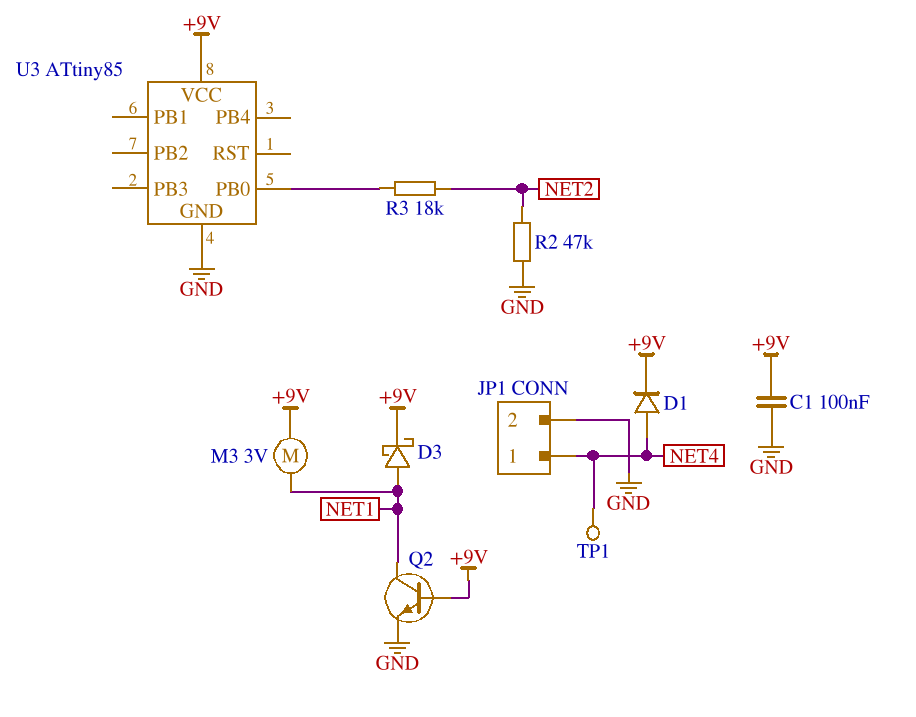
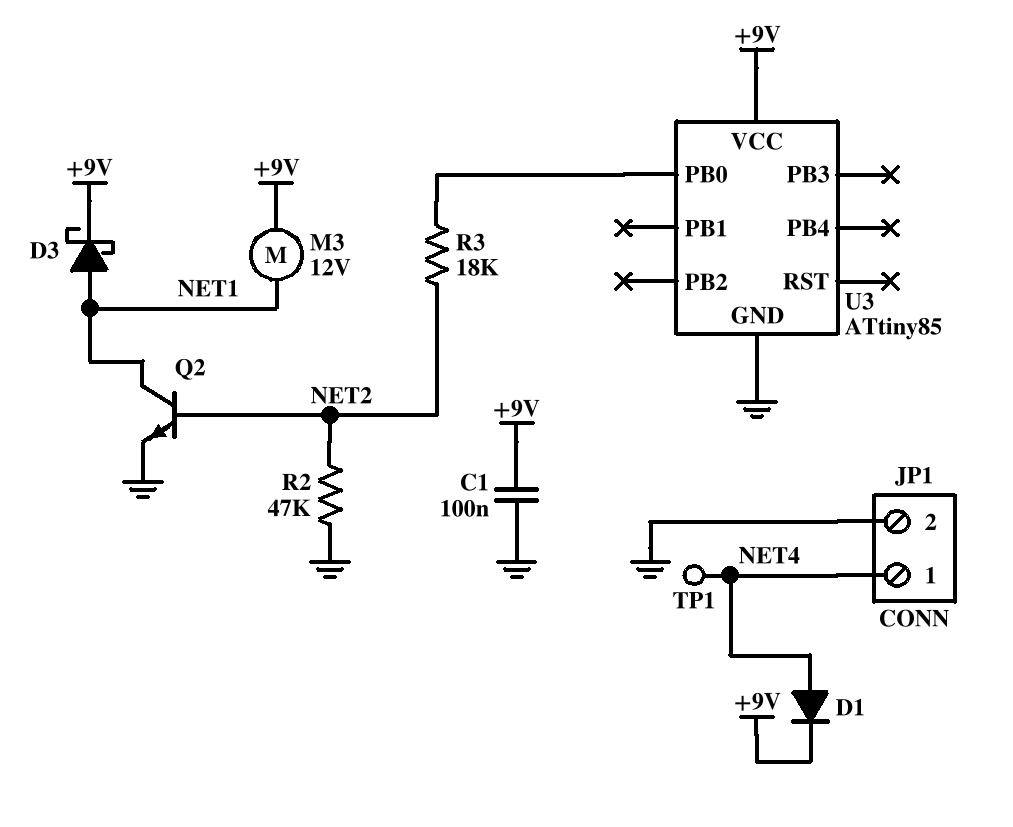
M3: motor 3V (+9V, NET1) -> motor 12V (+9V, NET1)
Q2: NPN (B +9V, C NET1, E GND) -> NPN (B NET2, C NET1, E GND)

